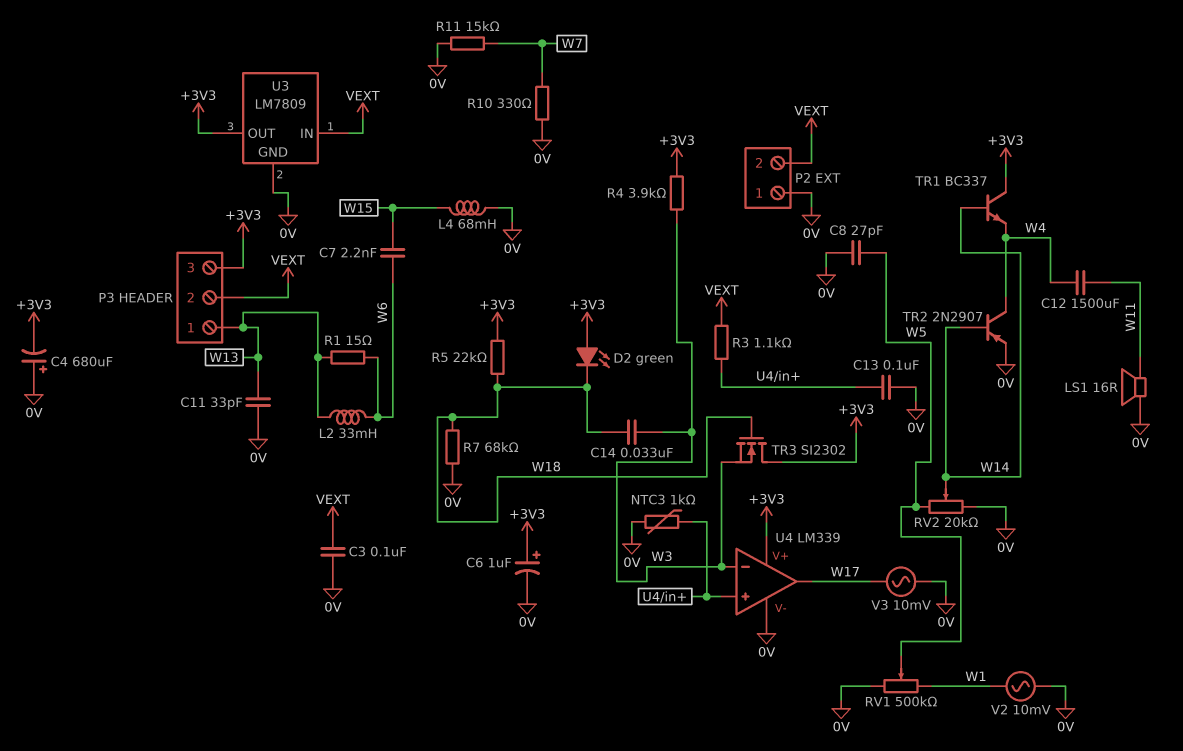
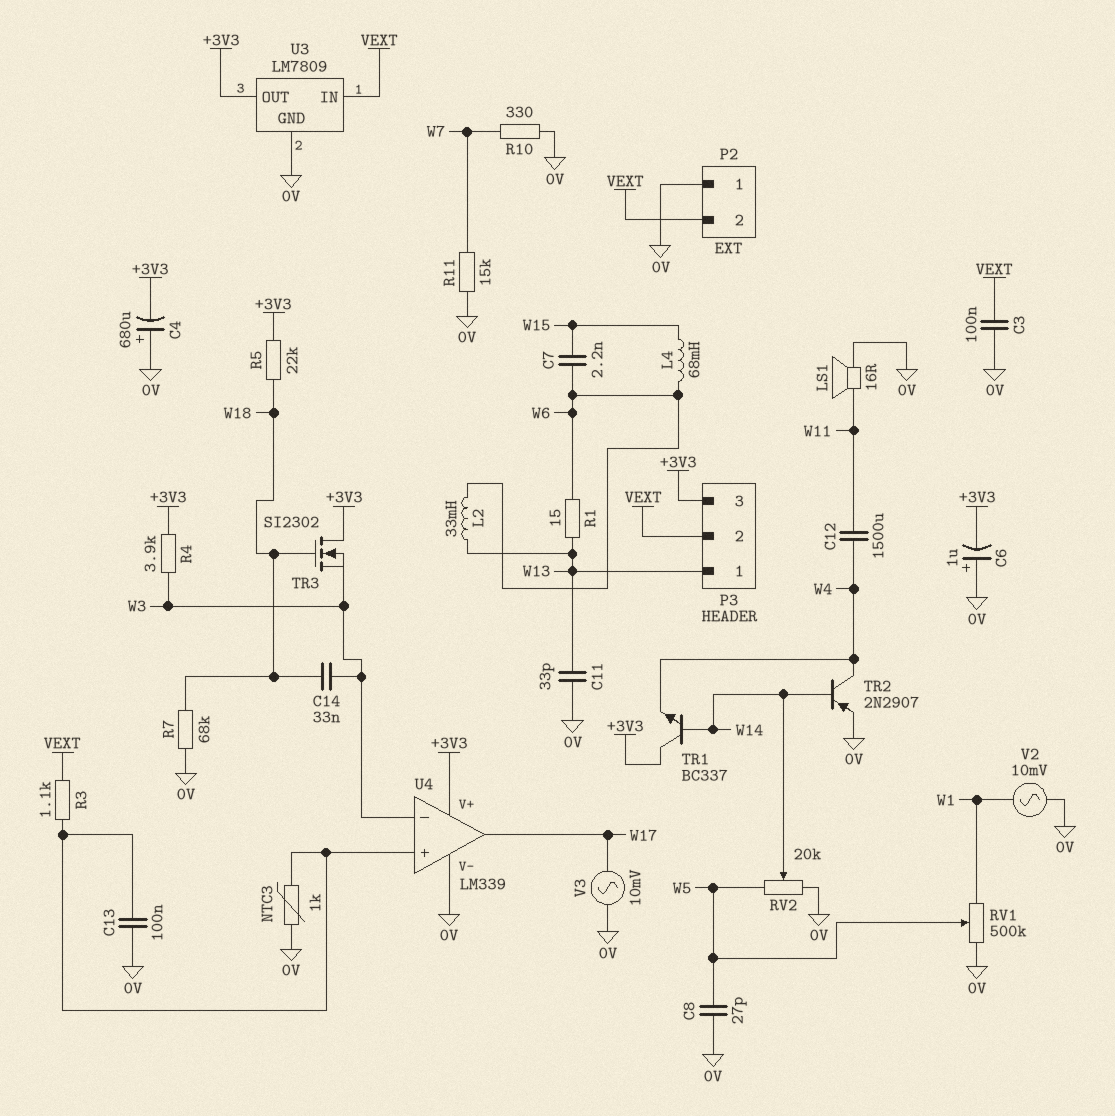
C6: 1uF (plus +3V3, minus 0V) -> 1uF (plus 0V, minus +3V3)
D2: LED green (A +3V3, K W18) -> none
L4: 68mH (0V, W15) -> 68mH (W6, W15)

